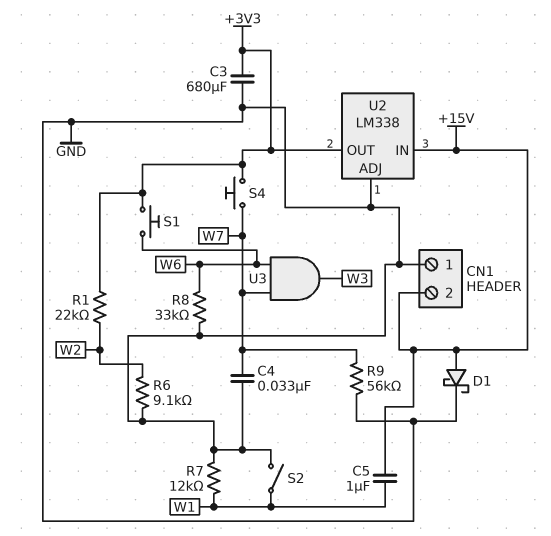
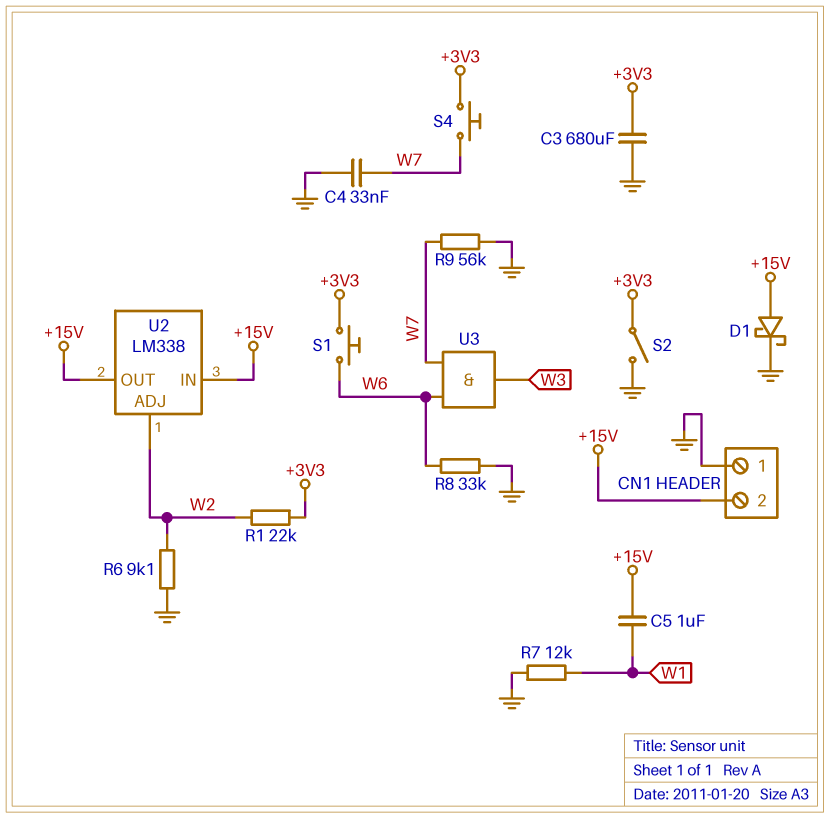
S2: switch (GND, W1) -> switch (+3V3, GND)
U2 pin ADJ: GND -> W2
U2 pin OUT: +3V3 -> +15V

